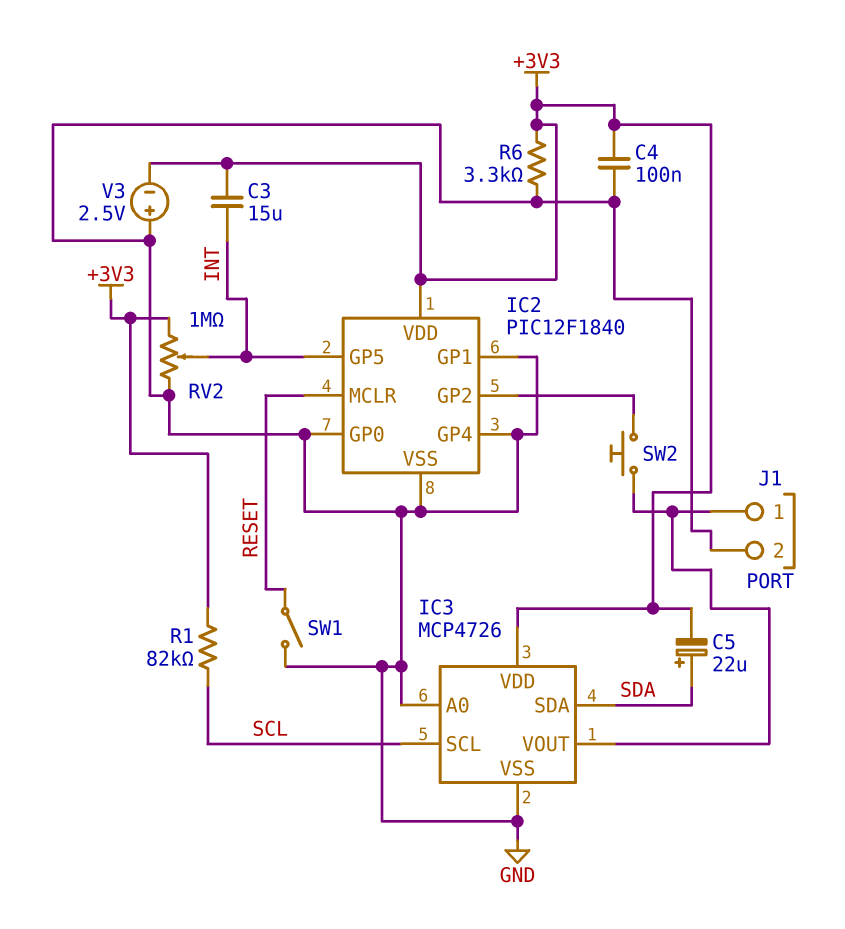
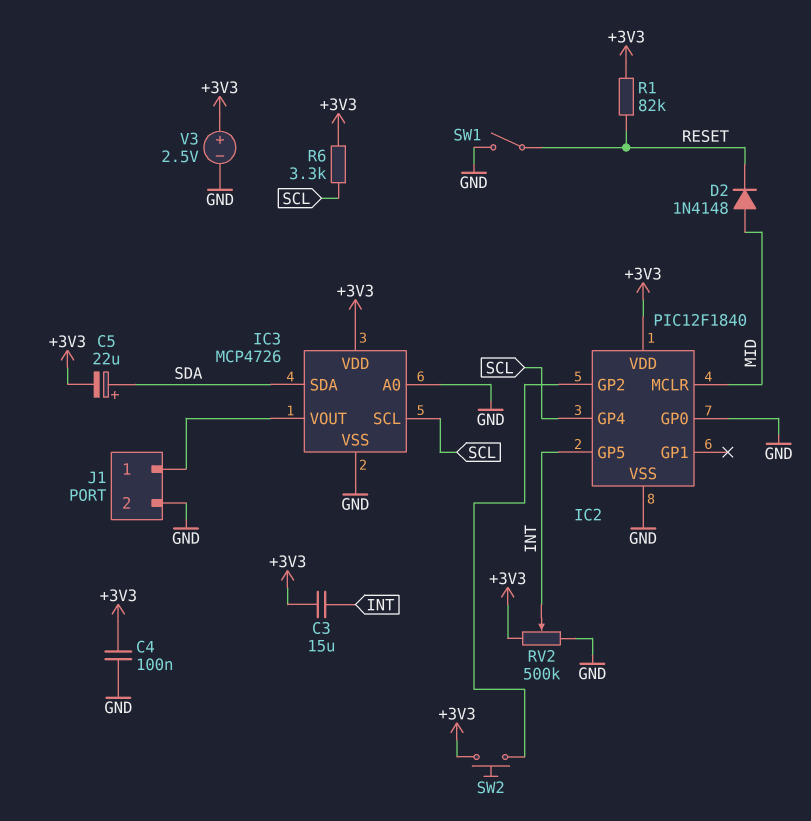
D2: none -> diode 1N4148 (A MID, K RESET)
IC2 pin GP1: GND -> none
IC2 pin GP4: GND -> SCL
IC2 pin MCLR: RESET -> MID
R1: 82k (+3V3, SCL) -> 82k (+3V3, RESET)
R6: 3.3k (+3V3, GND) -> 3.3k (+3V3, SCL)
RV2: 1M (+3V3, GND, wiper INT) -> 500k (+3V3, GND, wiper INT)
SW2: button (IC2/GP2, IC3/VOUT) -> button (+3V3, IC2/GP2)
V3: 2.5V (plus GND, minus +3V3) -> 2.5V (plus +3V3, minus GND)

